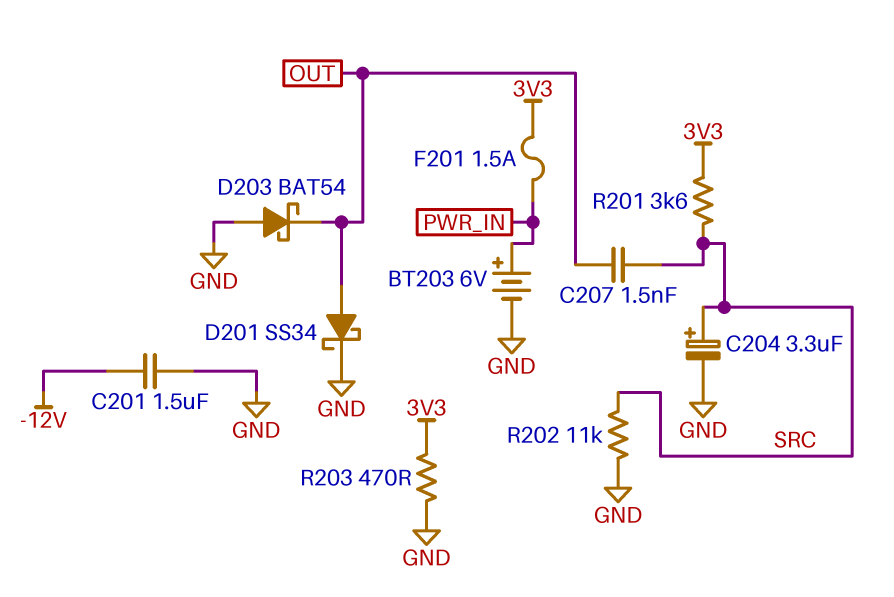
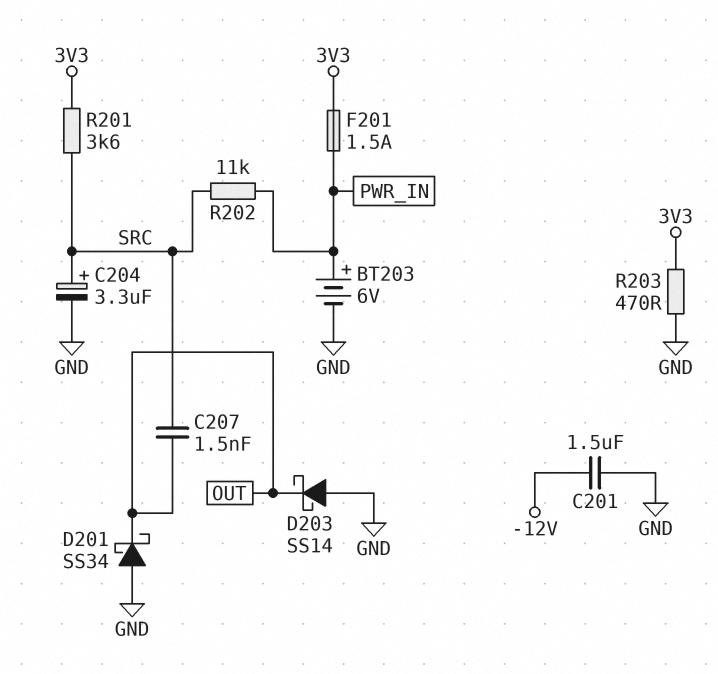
D201: schottky SS34 (A OUT, K GND) -> schottky SS34 (A GND, K OUT)
D203: schottky BAT54 (A GND, K OUT) -> schottky SS14 (A GND, K OUT)
R202: 11k (GND, SRC) -> 11k (PWR_IN, SRC)

